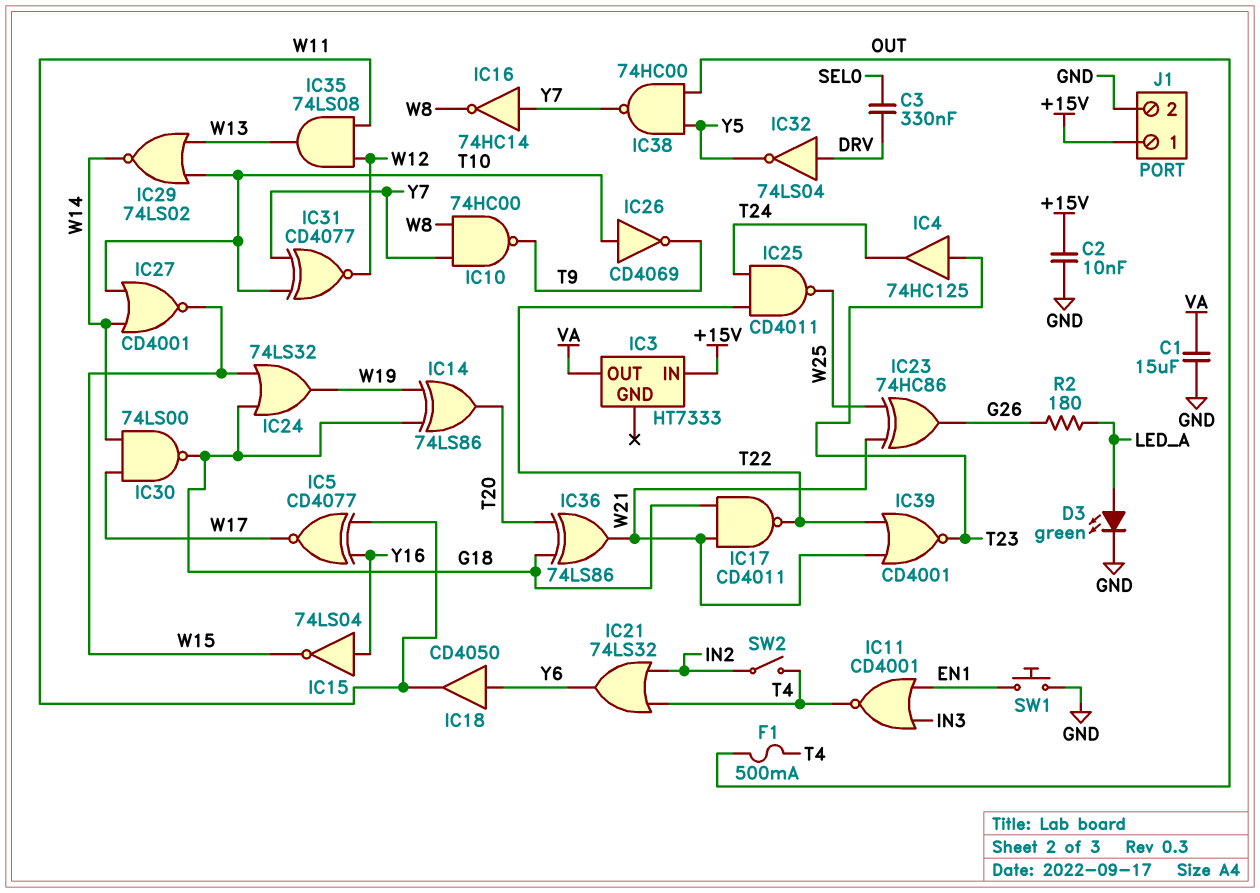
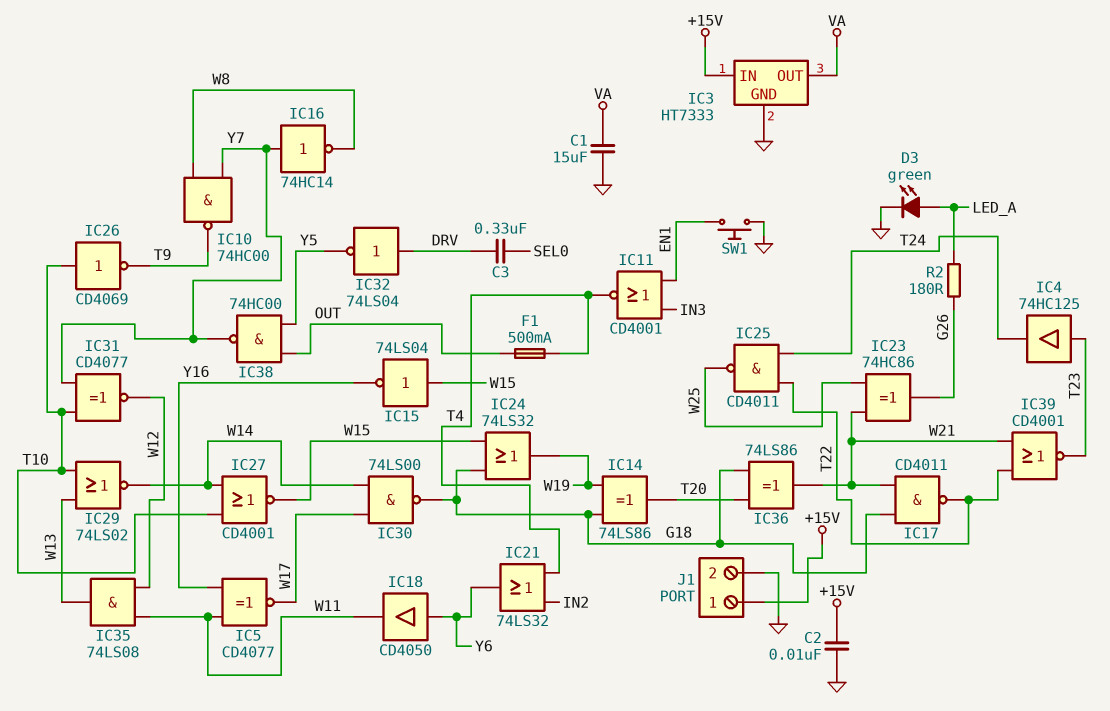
IC3 pin GND: none -> GND
IC15: NOT 74LS04 (in Y16, out W15) -> NOT 74LS04 (in W15, out Y16)
SW2: switch (IN2, T4) -> none

